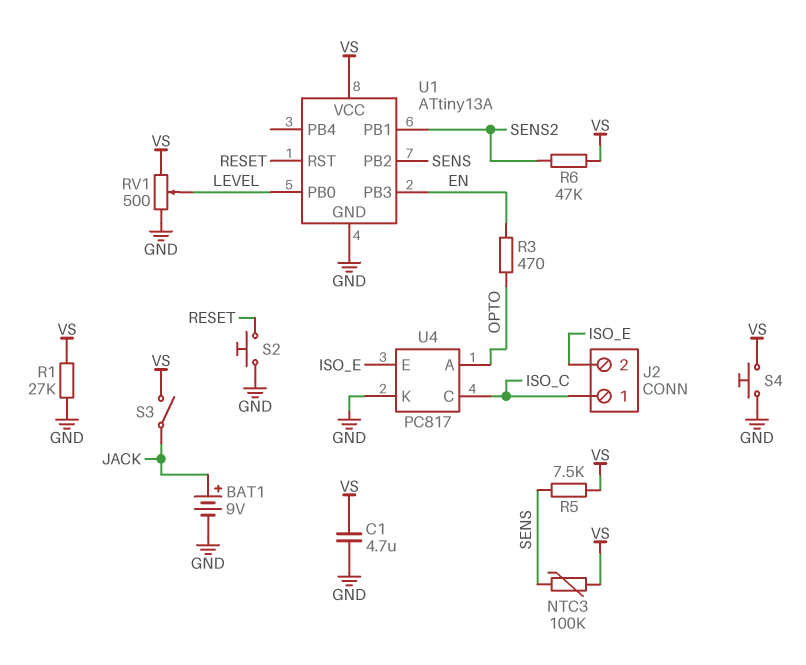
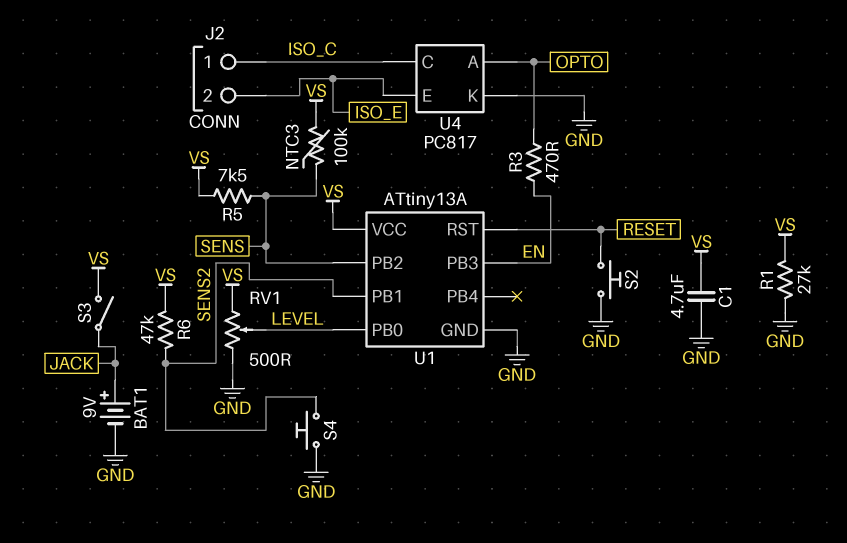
S4: button (GND, VS) -> button (GND, SENS2)

